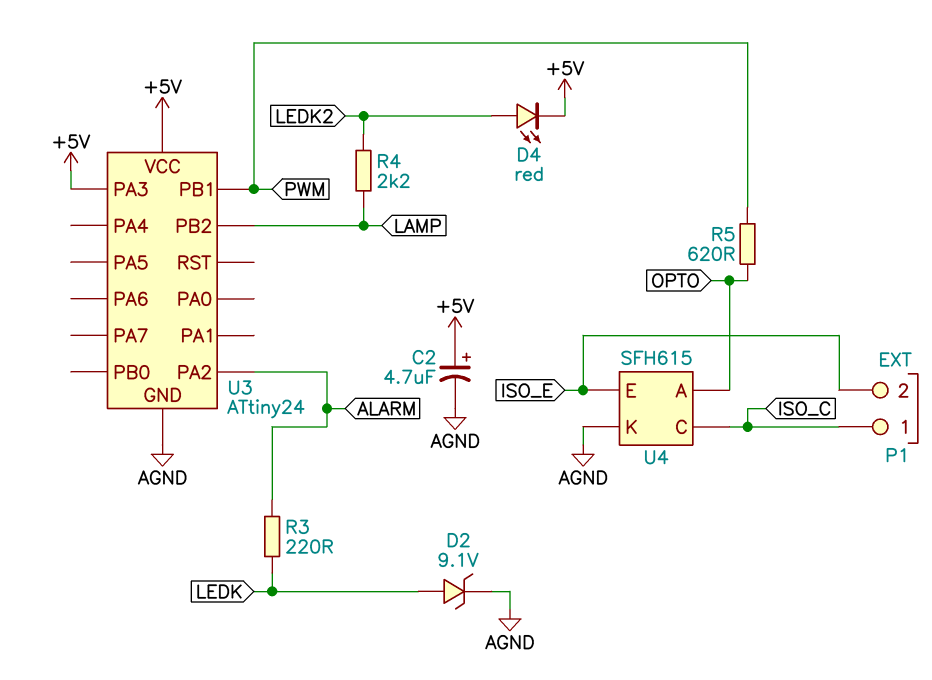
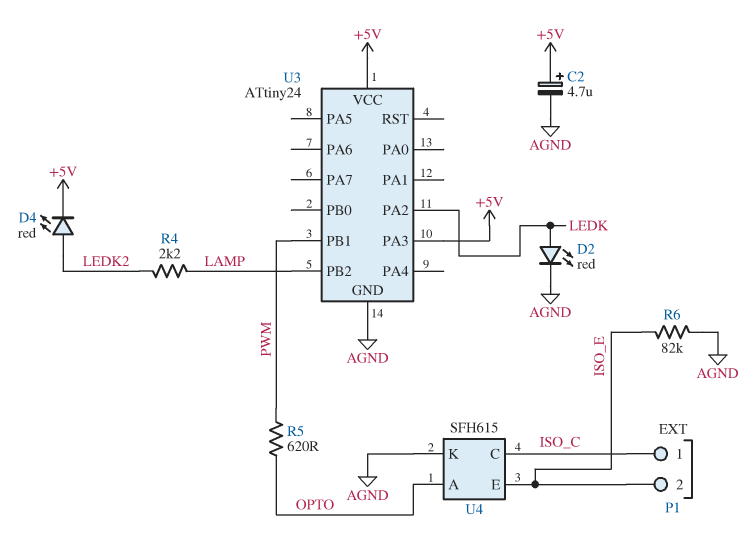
D2: zener 9.1V (A LEDK, K AGND) -> LED red (A LEDK, K AGND)
R3: 220 (ALARM, LEDK) -> none
R6: none -> 82k (AGND, ISO_E)
U3 pin PA2: ALARM -> LEDK

